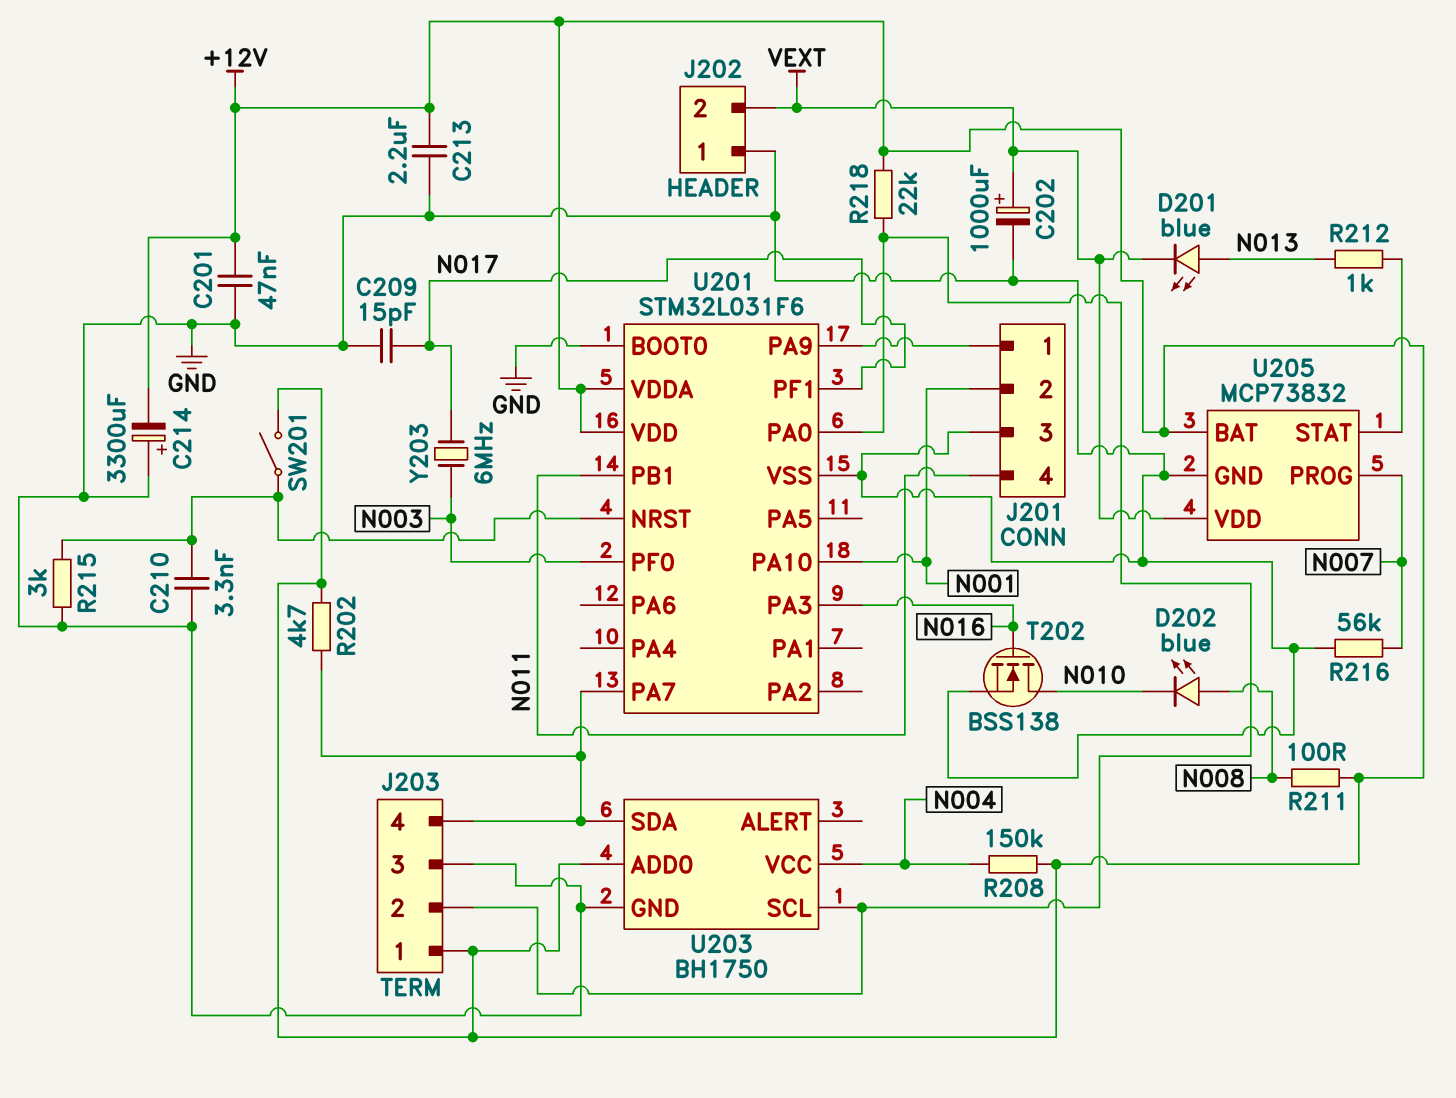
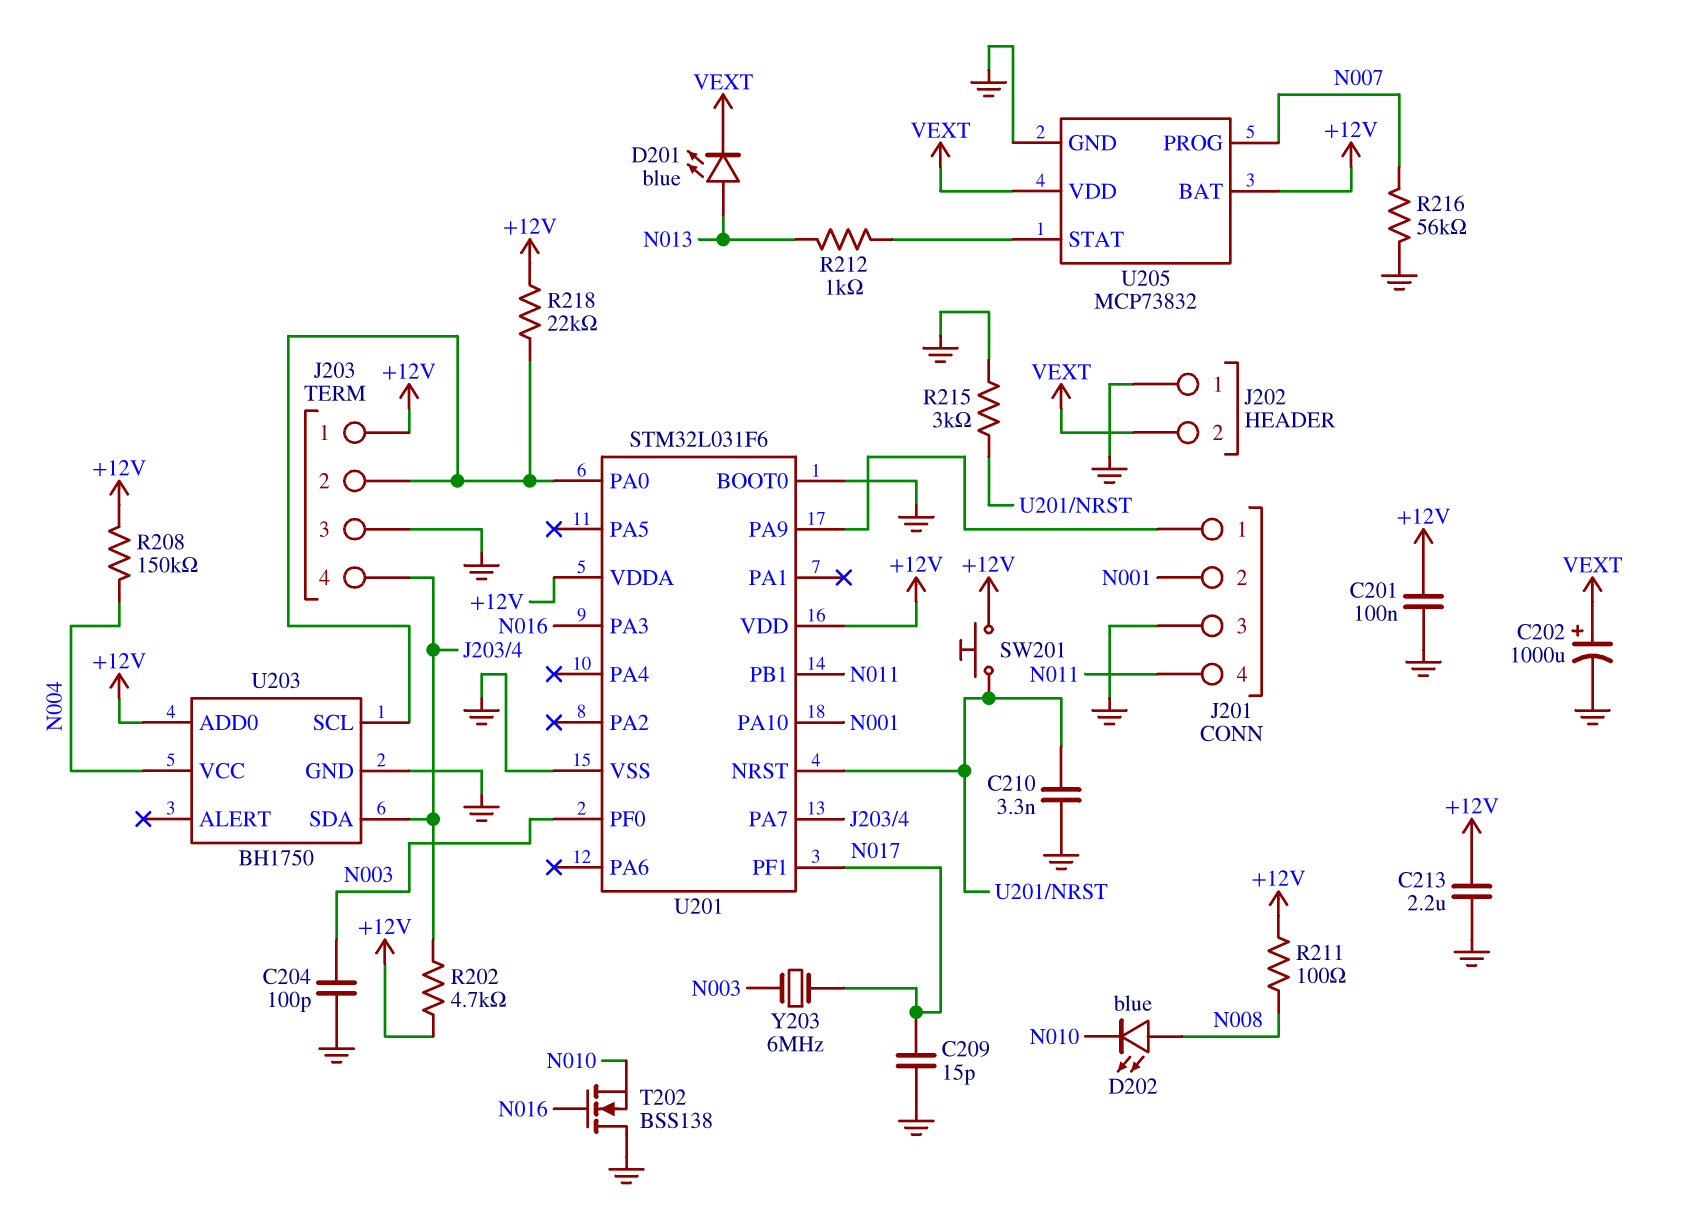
C201: 47nF (+12V, GND) -> 100nF (+12V, GND)
C204: none -> 100pF (GND, N003)
C214: 3300uF (plus GND, minus +12V) -> none
SW201: switch (+12V, U201/NRST) -> button (+12V, U201/NRST)
T202: NMOS BSS138 (G N016, D N010, S GND) -> NMOS BSS138 (G N016, D GND, S N010)

